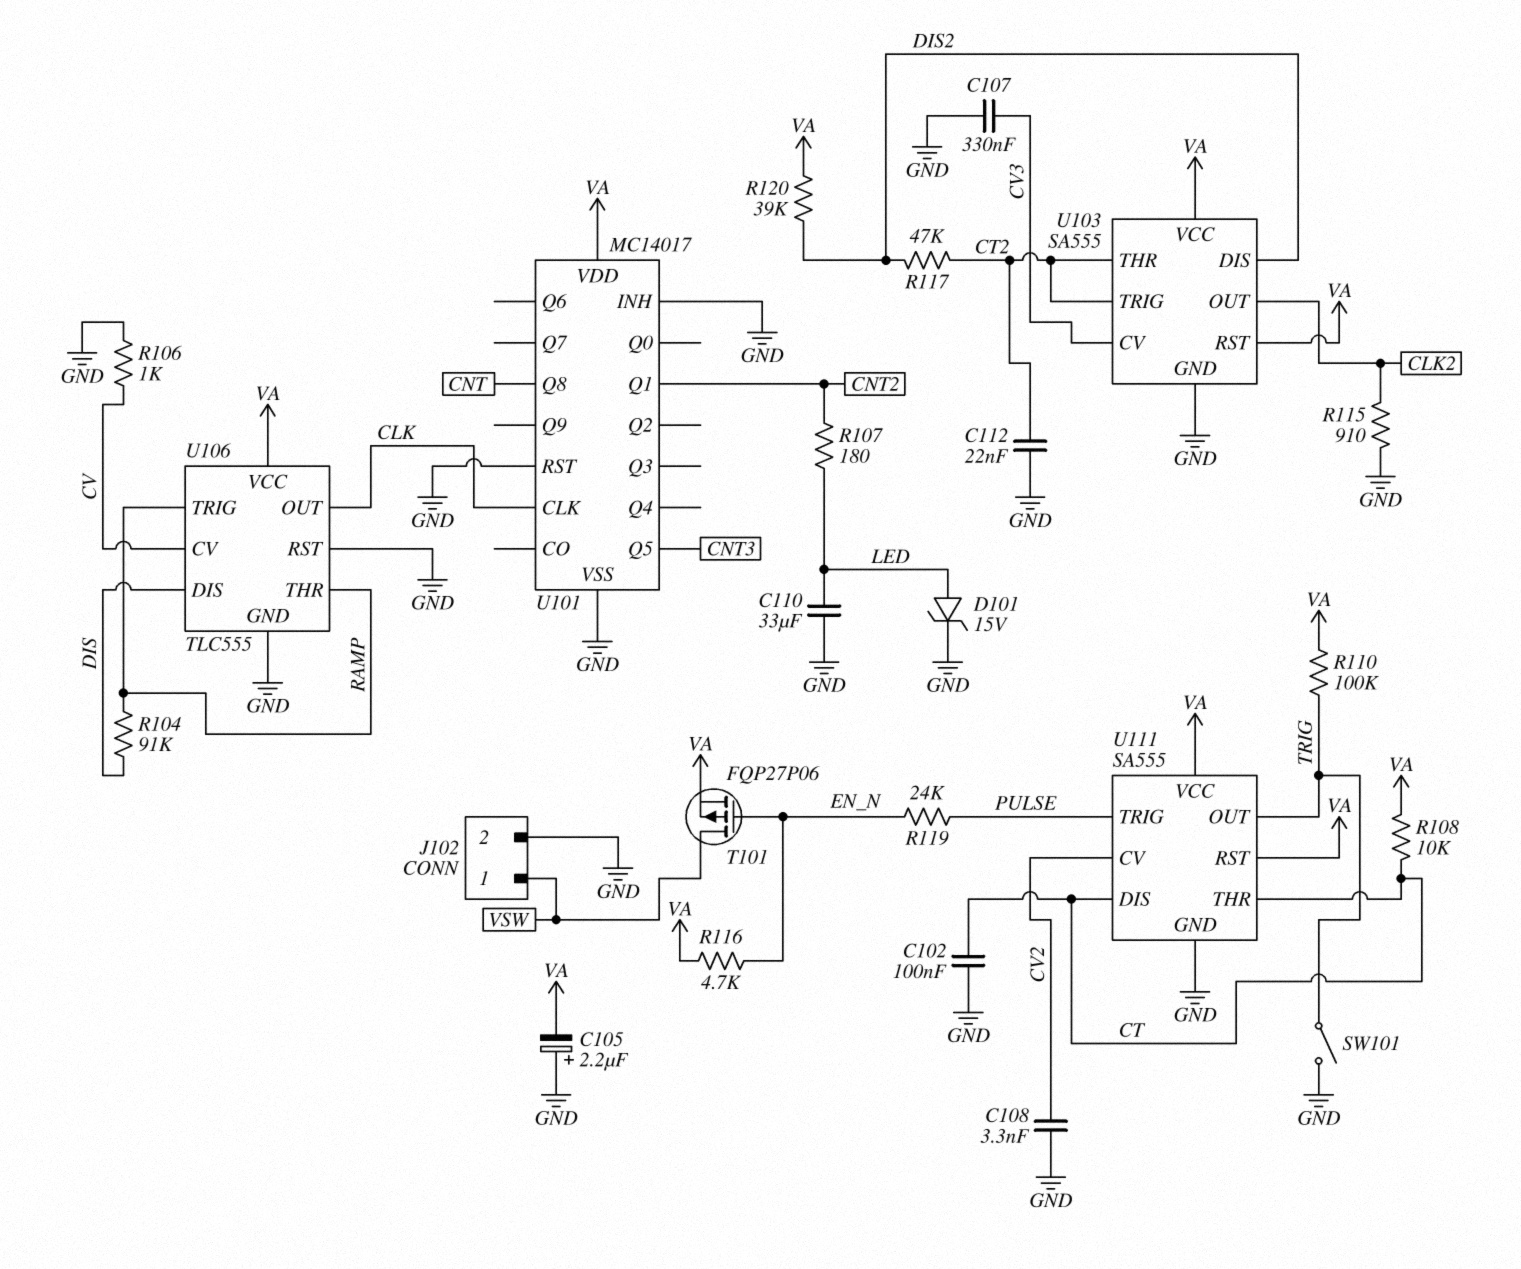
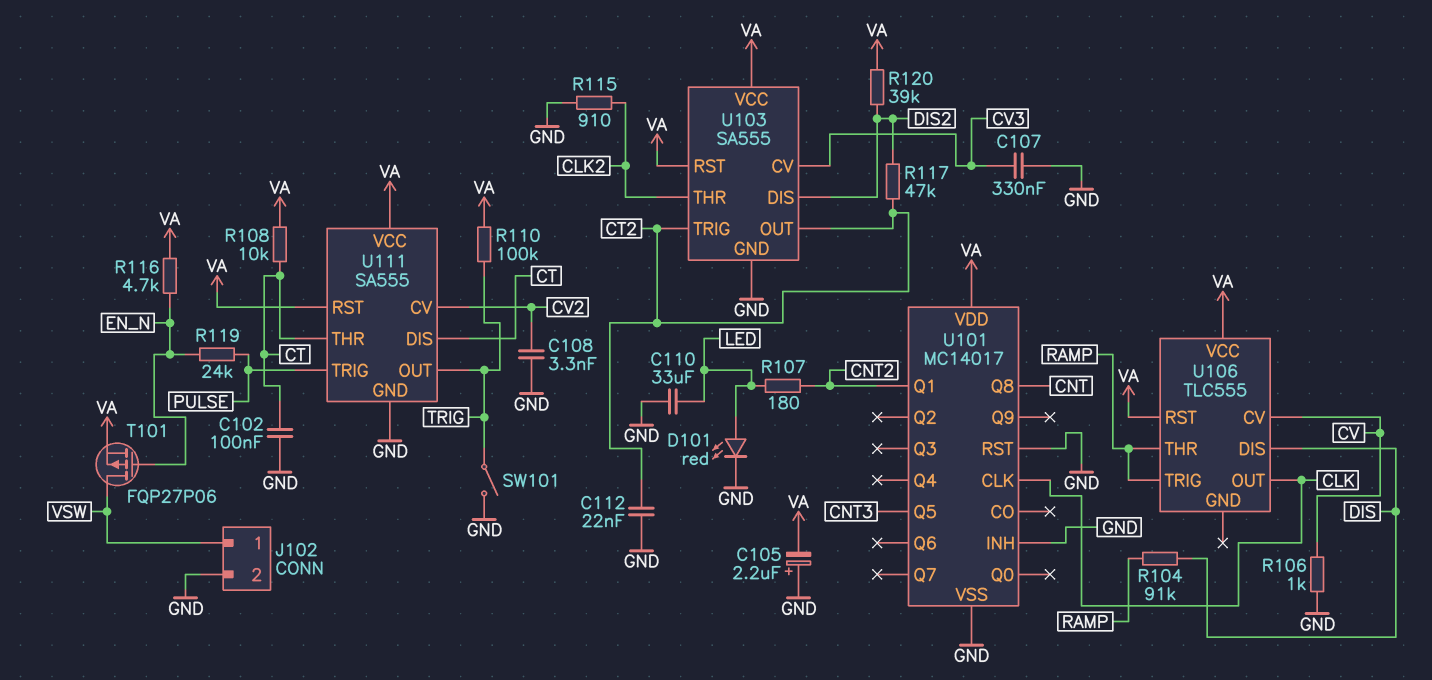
D101: zener 15V (A LED, K GND) -> LED red (A LED, K GND)
U103 pin OUT: CLK2 -> CT2
U103 pin THR: CT2 -> CLK2
U106 pin GND: GND -> none
U106 pin RST: GND -> VA

